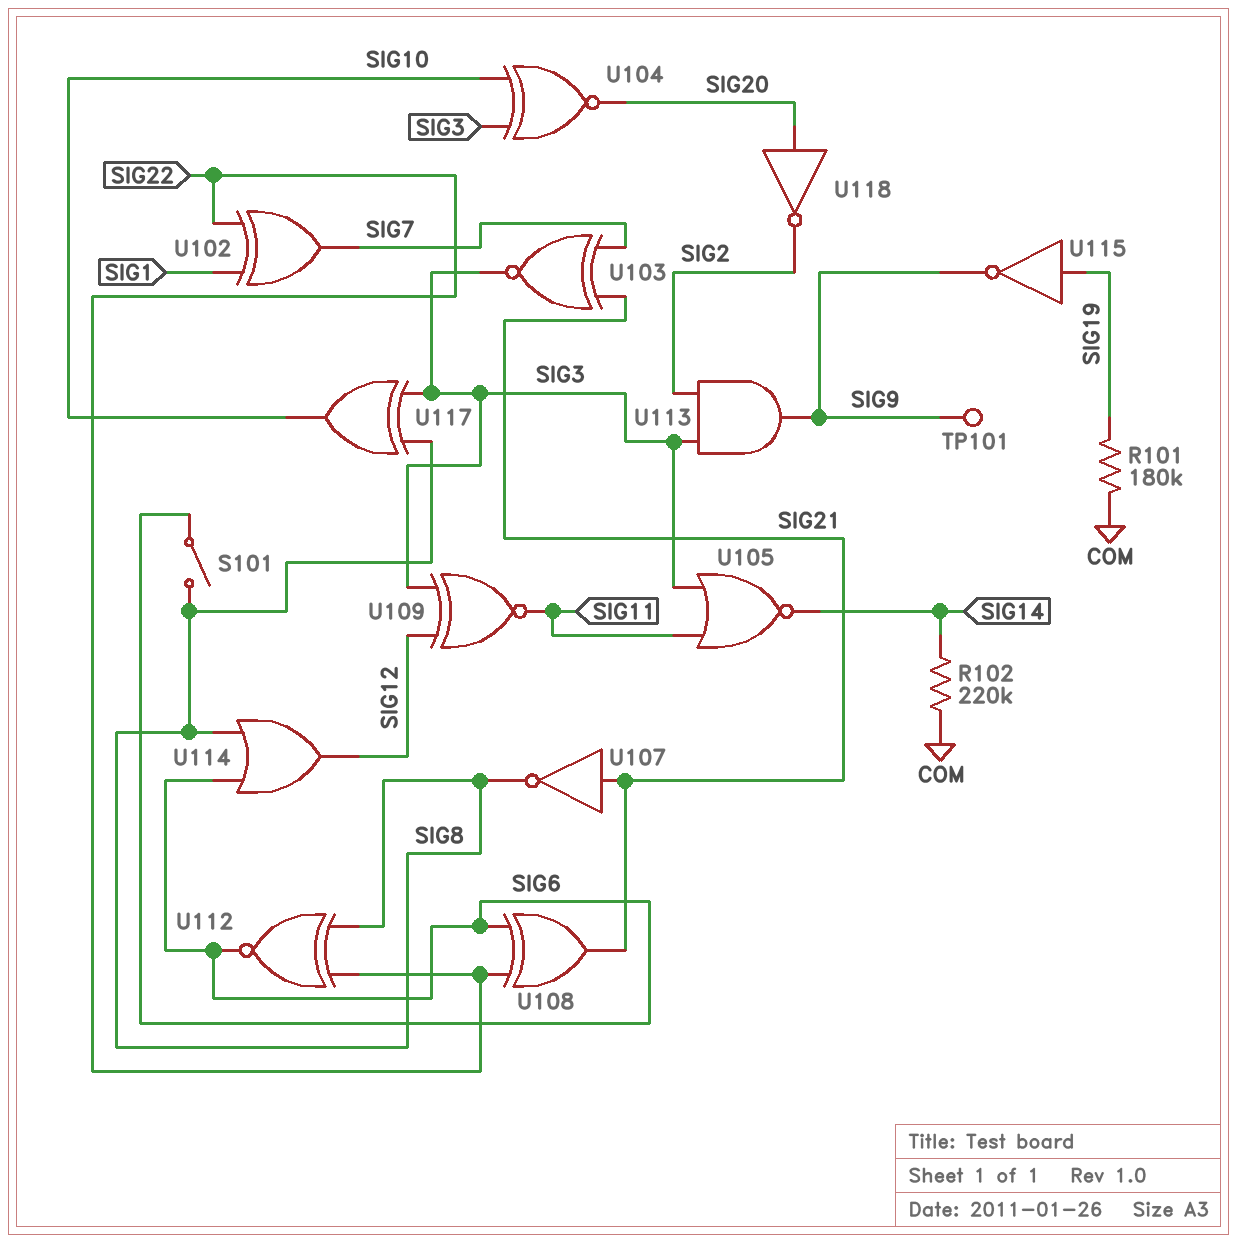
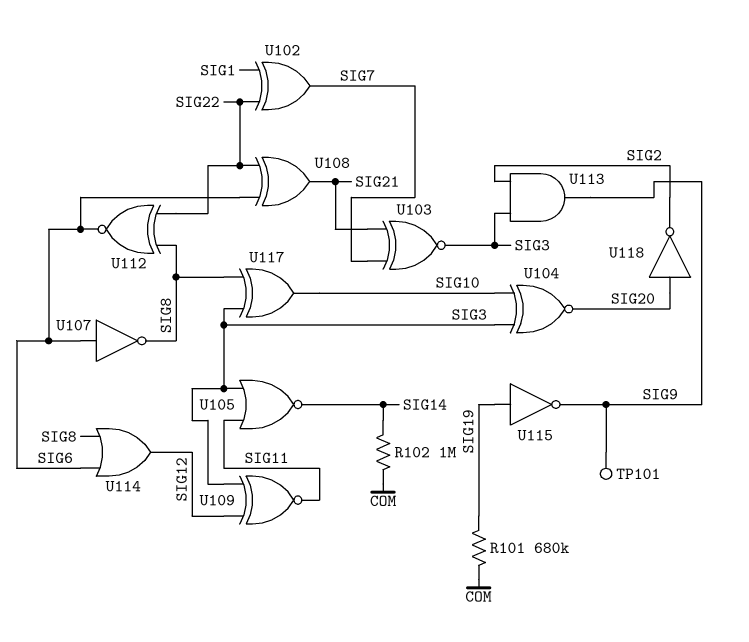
R101: 180k (COM, SIG19) -> 680k (COM, SIG19)
R102: 220k (COM, SIG14) -> 1M (COM, SIG14)
S101: switch (SIG6, SIG8) -> none
U107: NOT (in SIG21, out SIG8) -> NOT (in SIG6, out SIG8)

